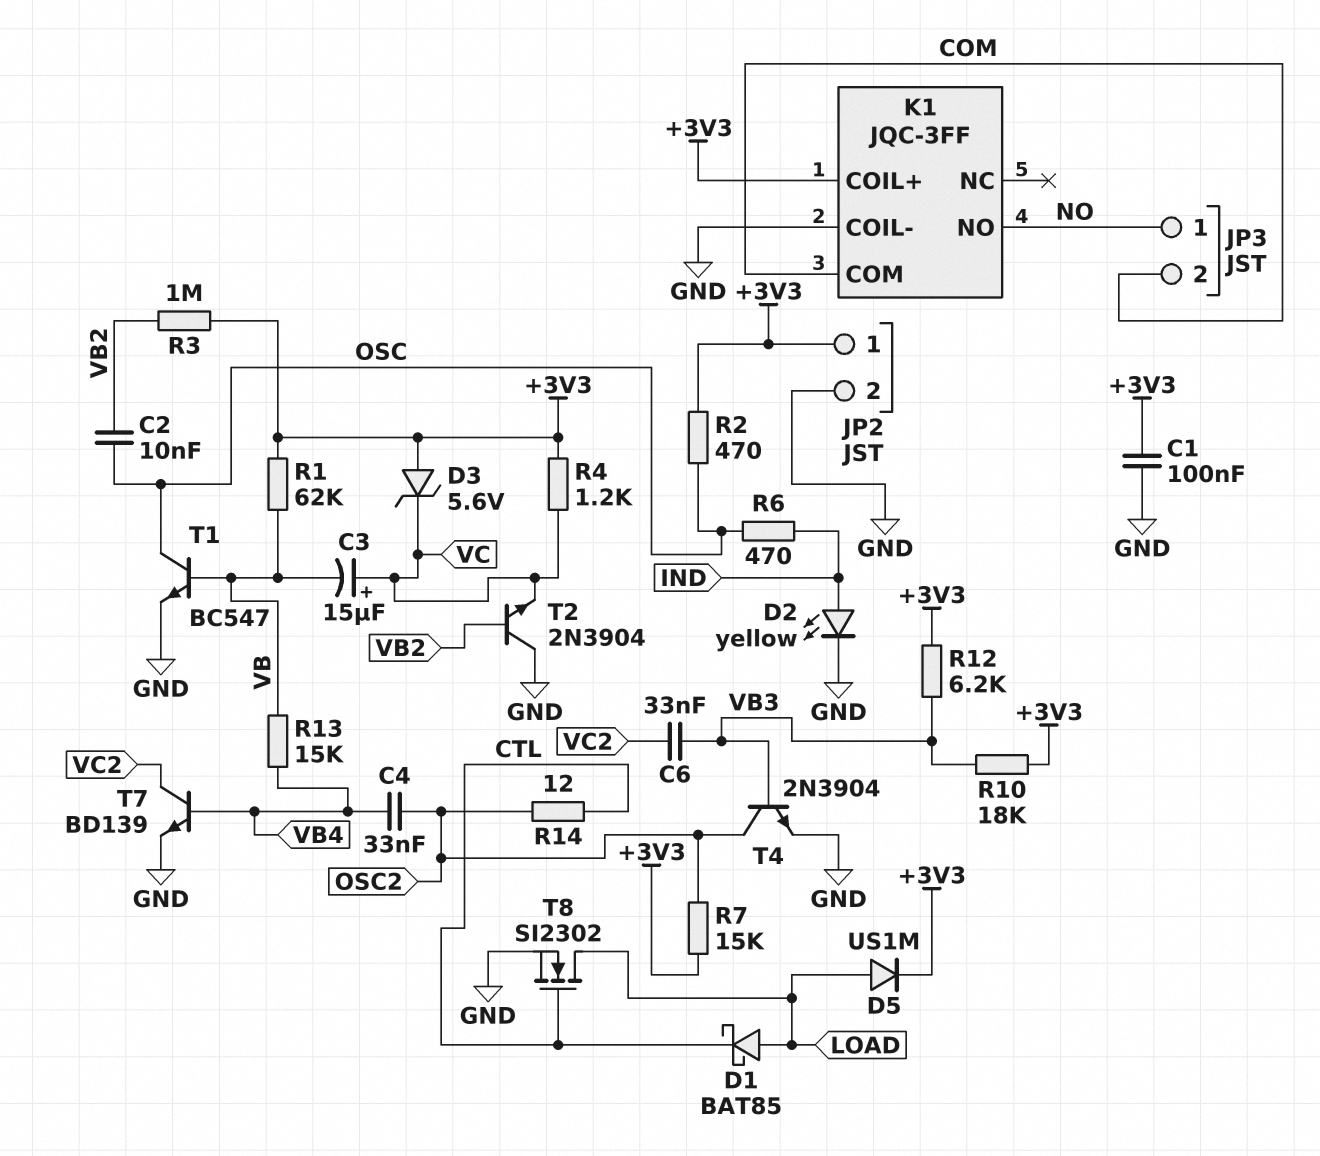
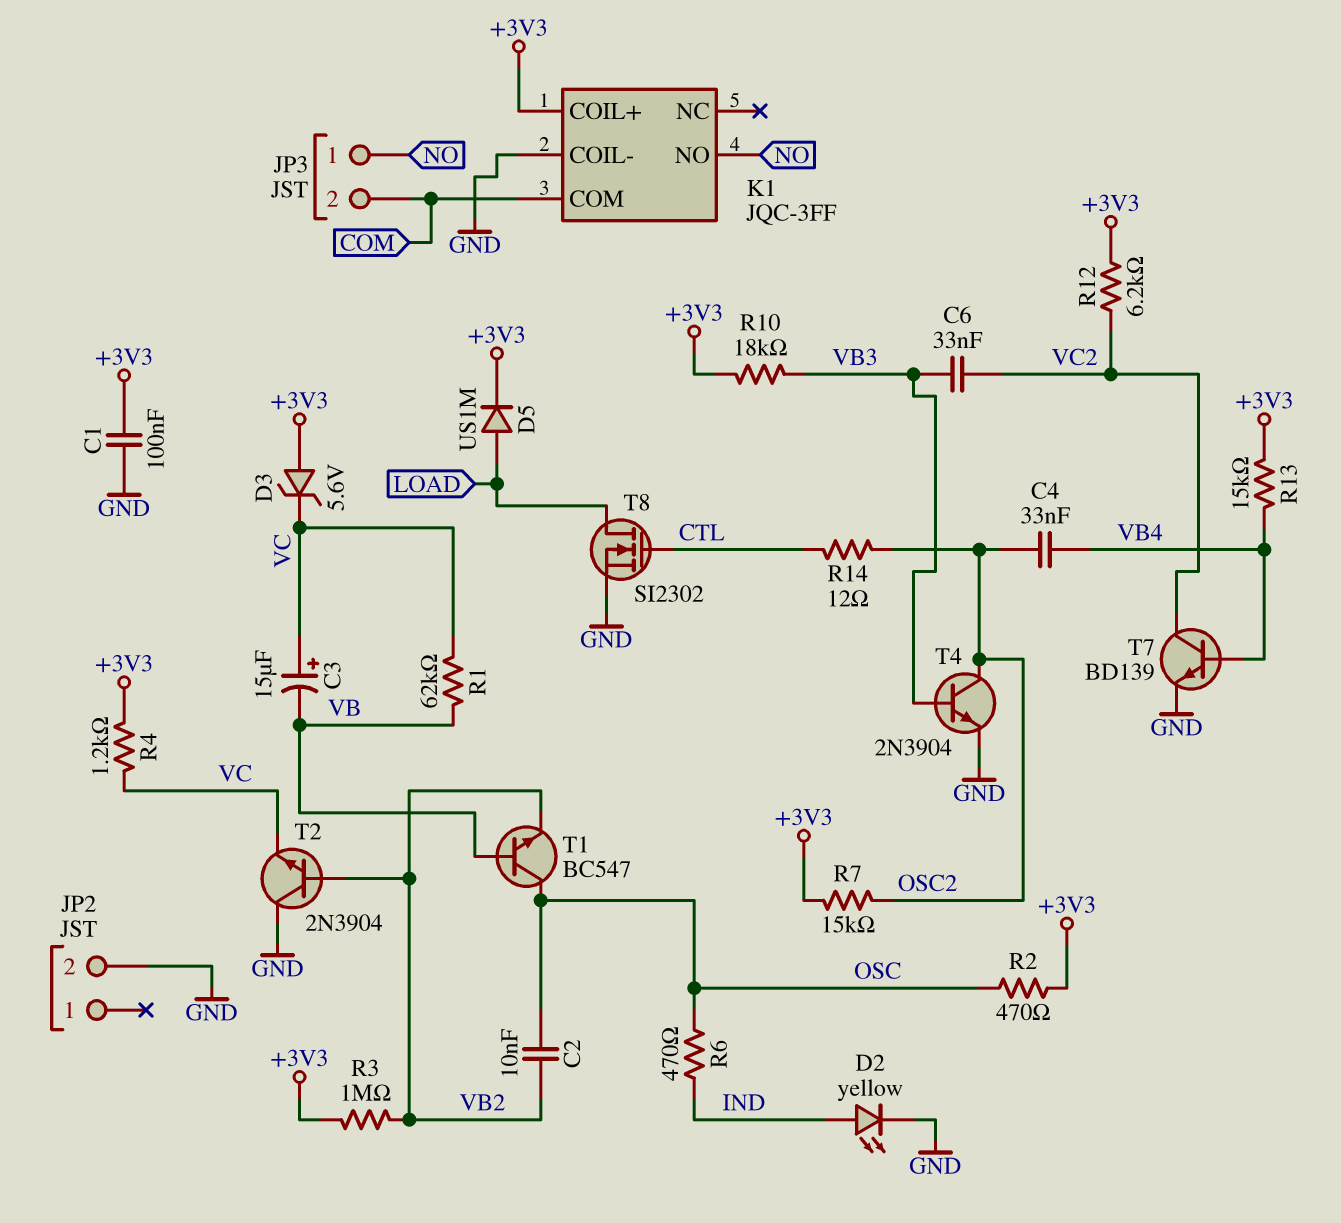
D1: schottky BAT85 (A LOAD, K CTL) -> none
JP2 pin 1: +3V3 -> none
R1: 62k (+3V3, VB) -> 62k (VB, VC)
R12: 6.2k (+3V3, VB3) -> 6.2k (+3V3, VC2)
R13: 15k (VB, VB4) -> 15k (+3V3, VB4)
T1: NPN BC547 (B VB, C OSC, E GND) -> NPN BC547 (B VB, C OSC, E VB2)

